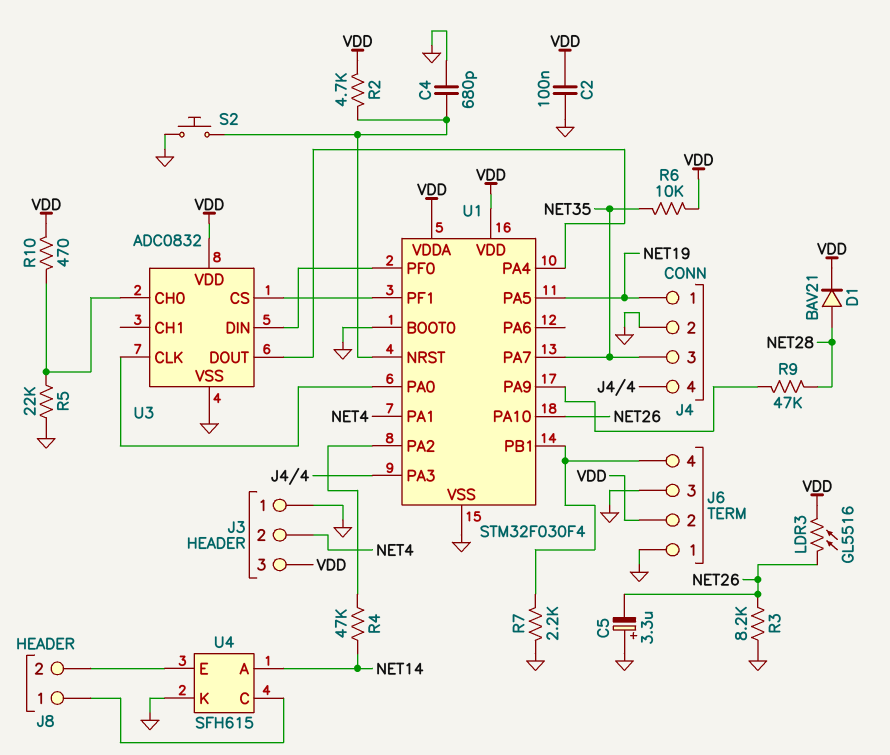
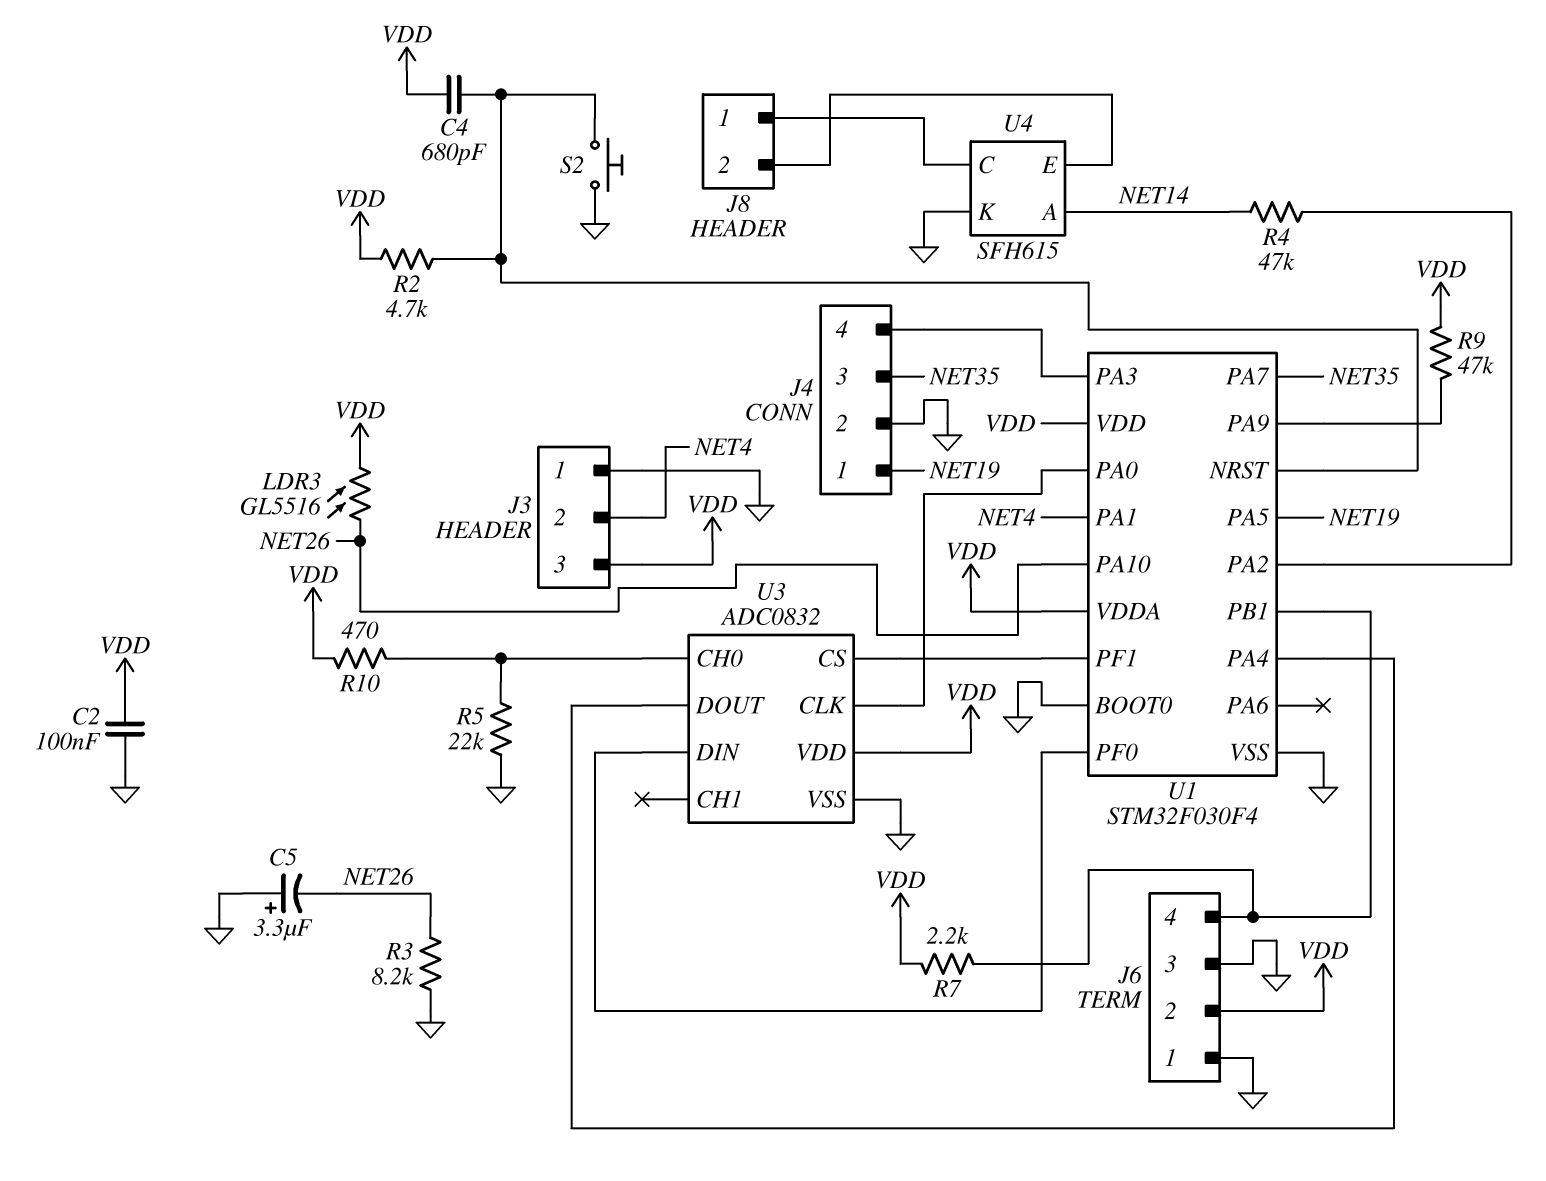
C4: 680pF (GND, U1/NRST) -> 680pF (U1/NRST, VDD)
D1: diode BAV21 (A NET28, K VDD) -> none
R6: 10k (NET35, VDD) -> none
R7: 2.2k (GND, J6/4) -> 2.2k (J6/4, VDD)
R9: 47k (NET28, U1/PA9) -> 47k (U1/PA9, VDD)

